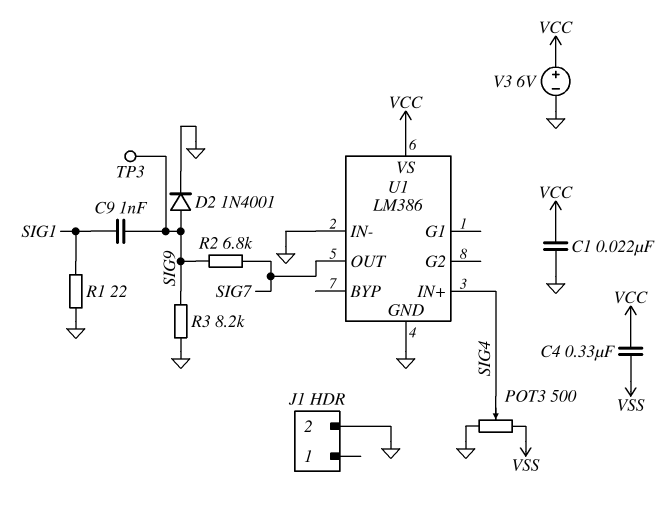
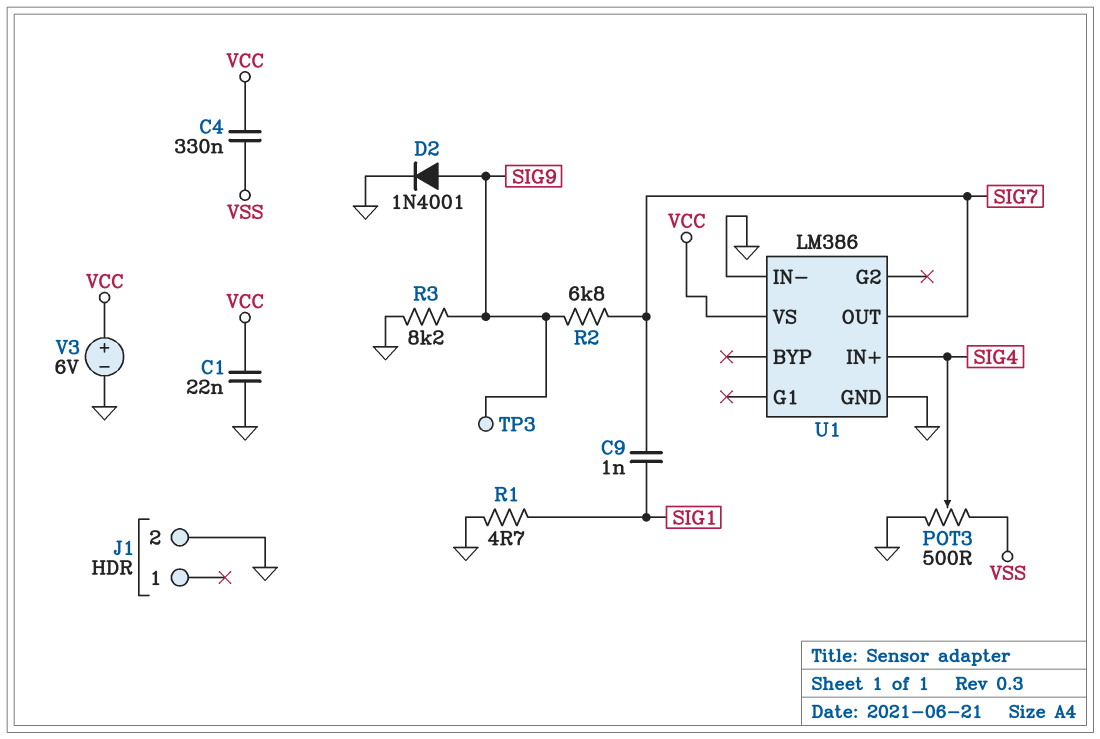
C9: 1nF (SIG1, SIG9) -> 1nF (SIG1, SIG7)
R1: 22 (GND, SIG1) -> 4.7 (GND, SIG1)

